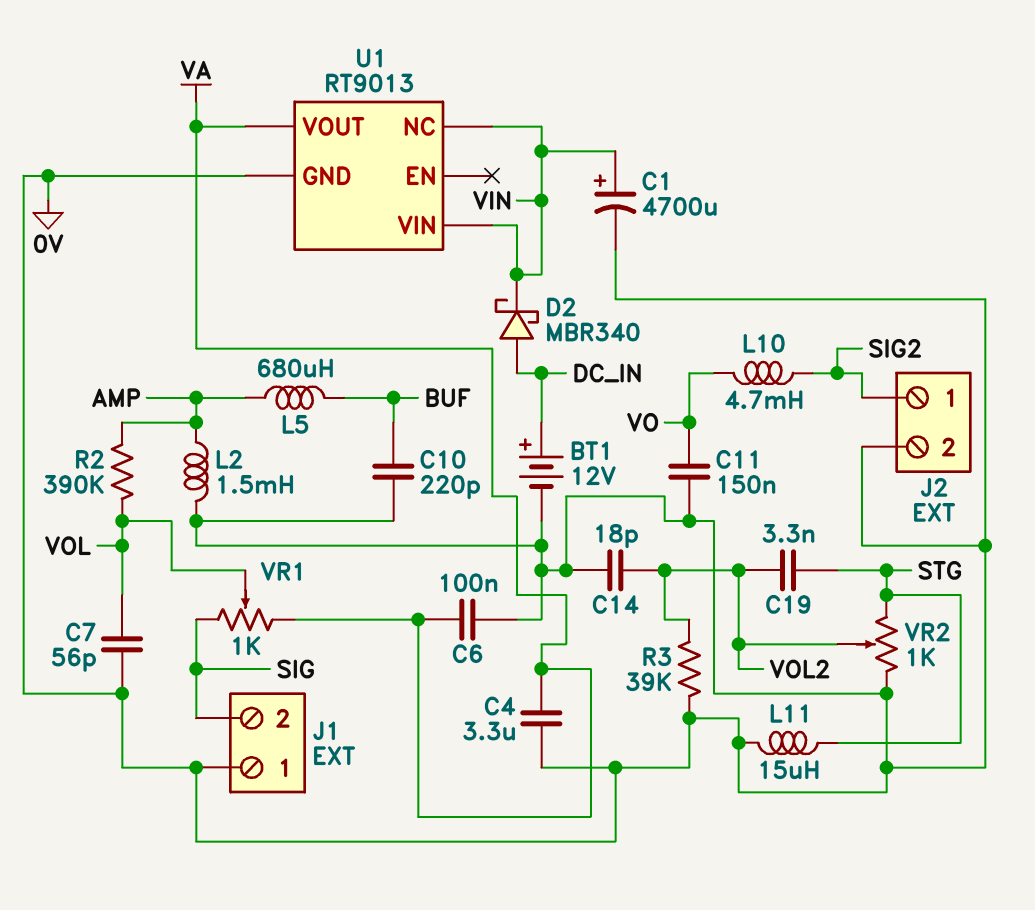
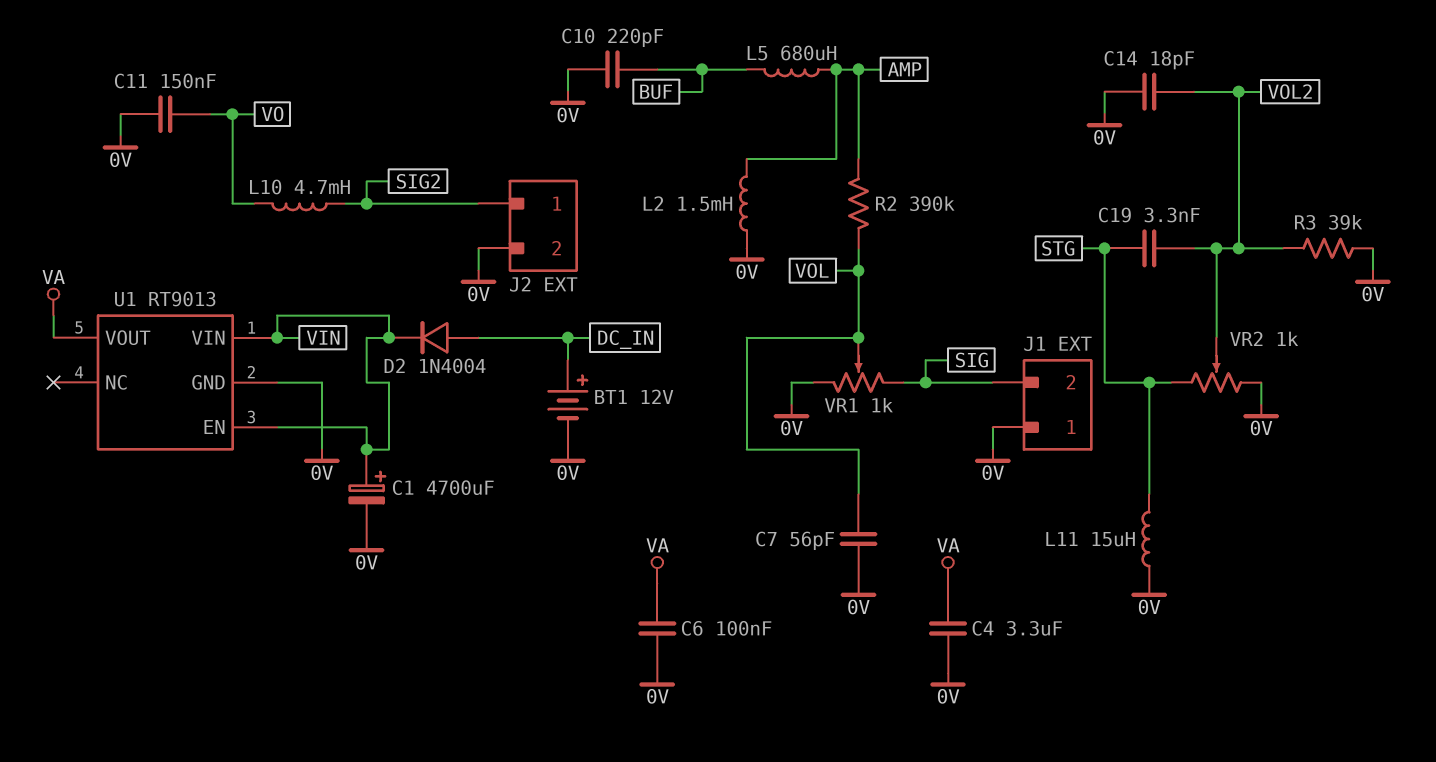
D2: schottky MBR340 (A DC_IN, K VIN) -> diode 1N4004 (A DC_IN, K VIN)
U1 pin EN: none -> VIN
U1 pin NC: VIN -> none
VR1: 1k (SIG, VA, wiper VOL) -> 1k (0V, SIG, wiper VOL)

